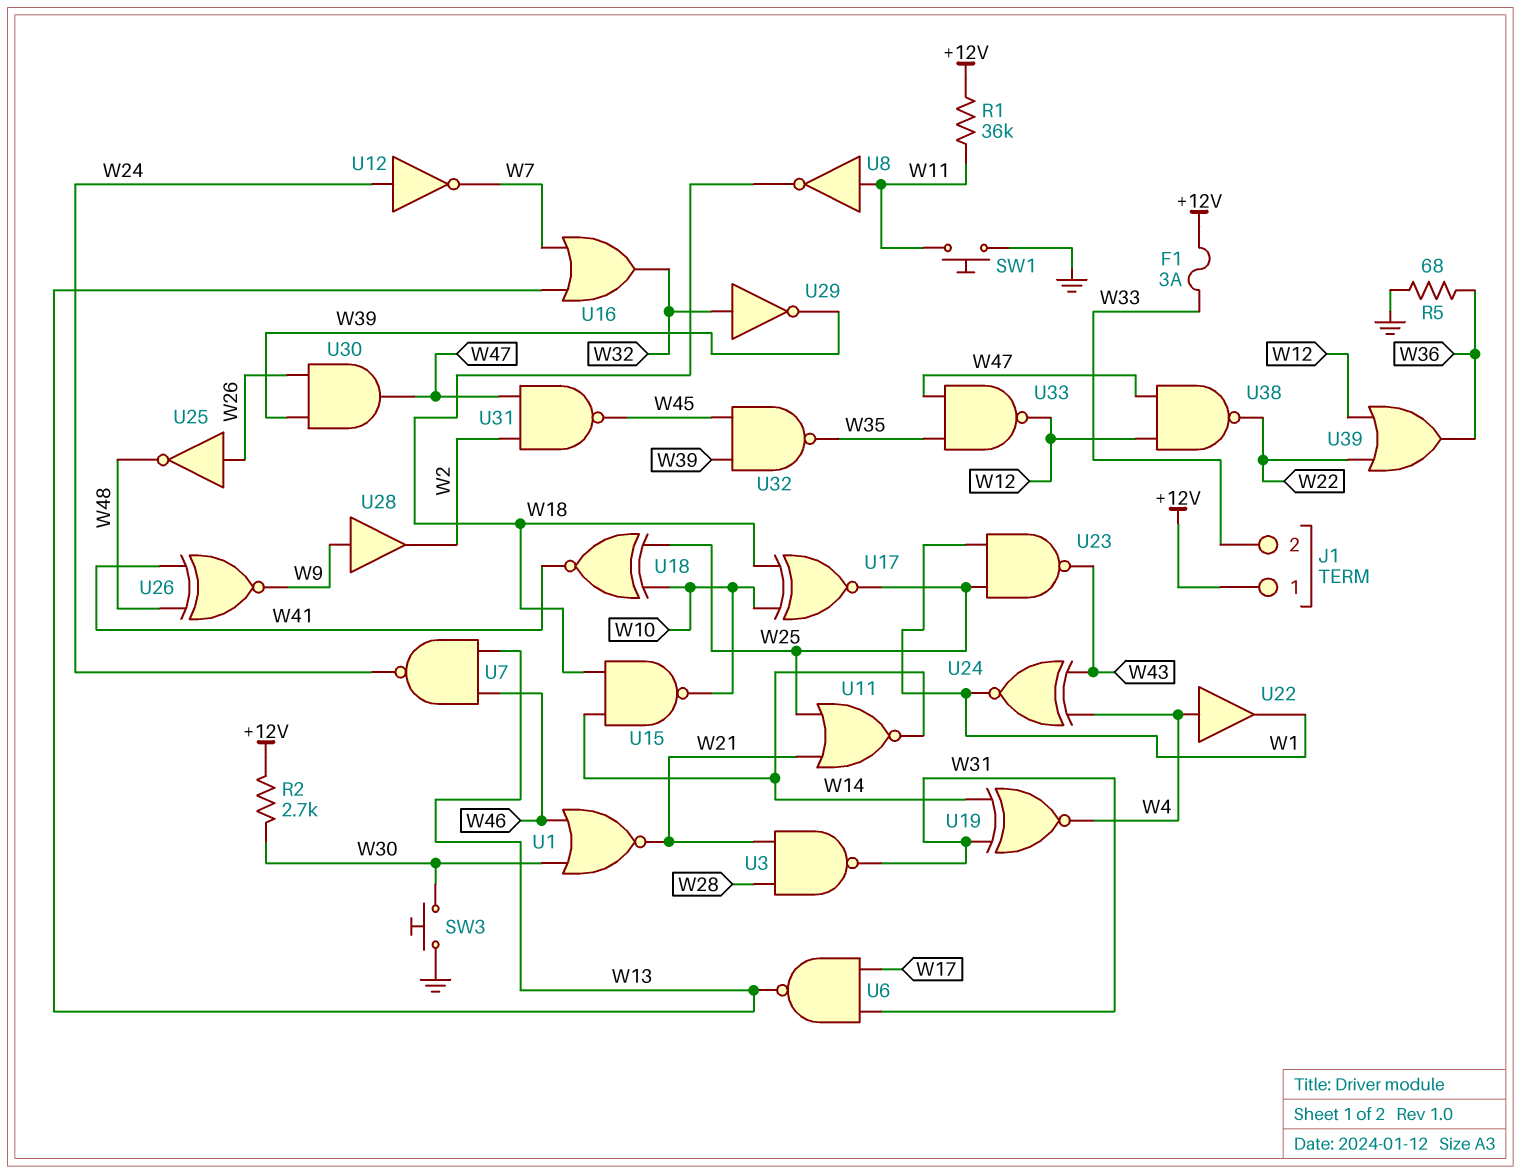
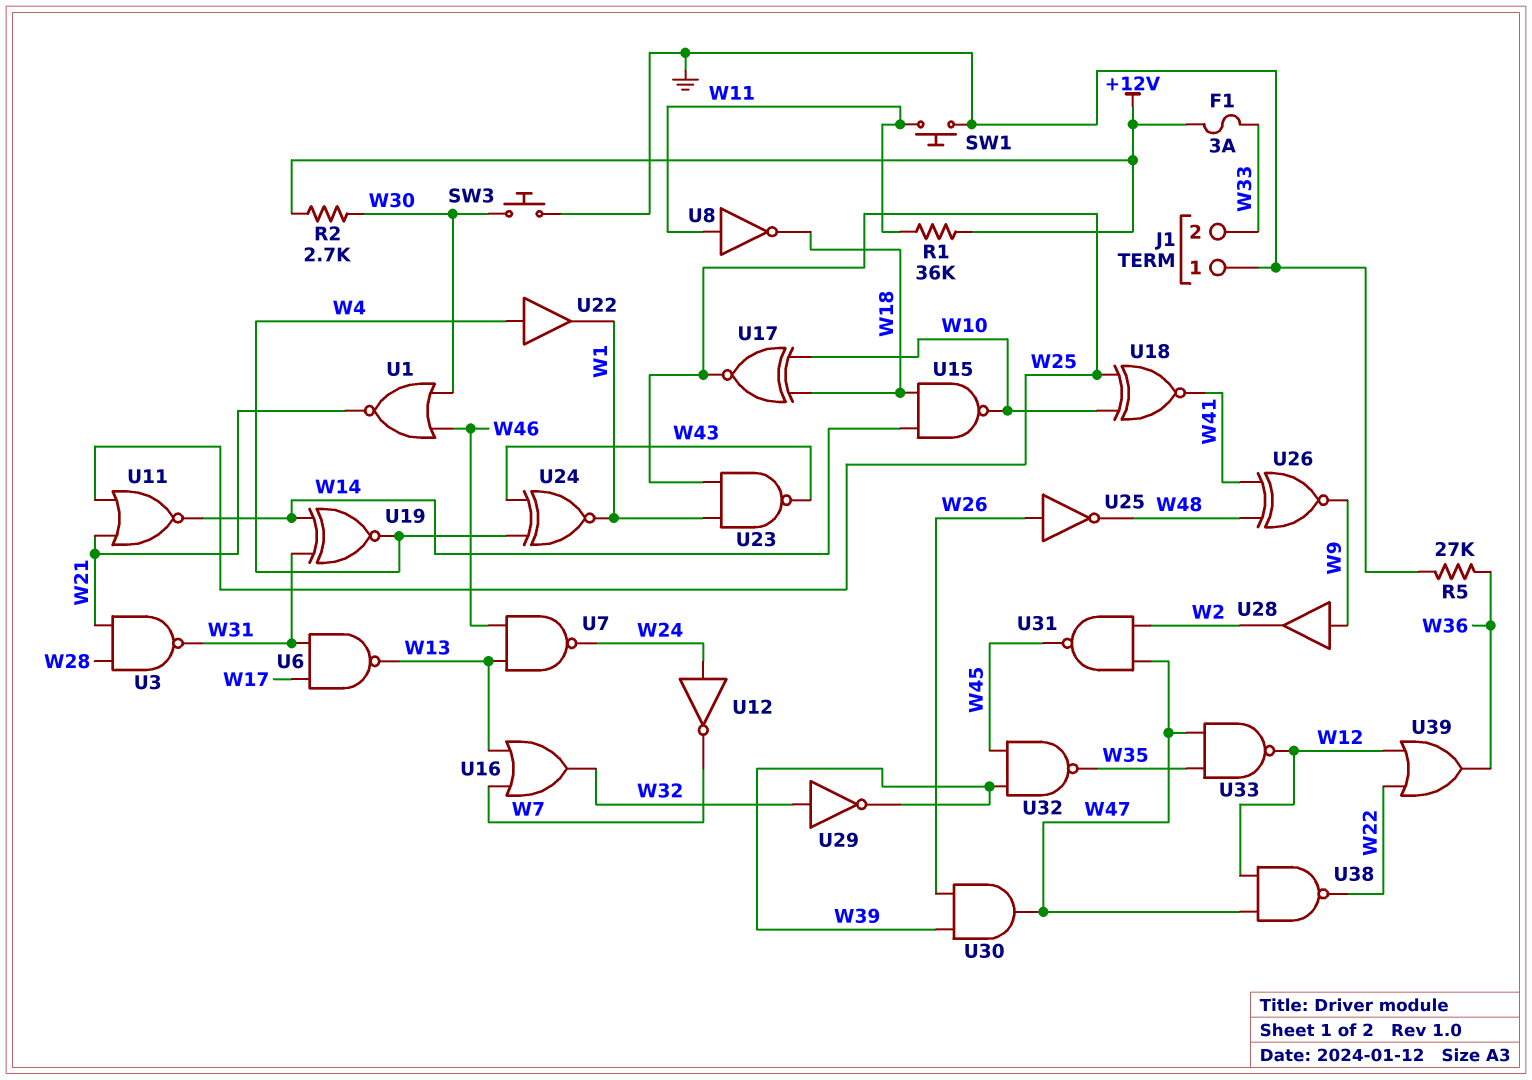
J1 pin 1: +12V -> GND
R5: 68 (GND, W36) -> 27k (GND, W36)

